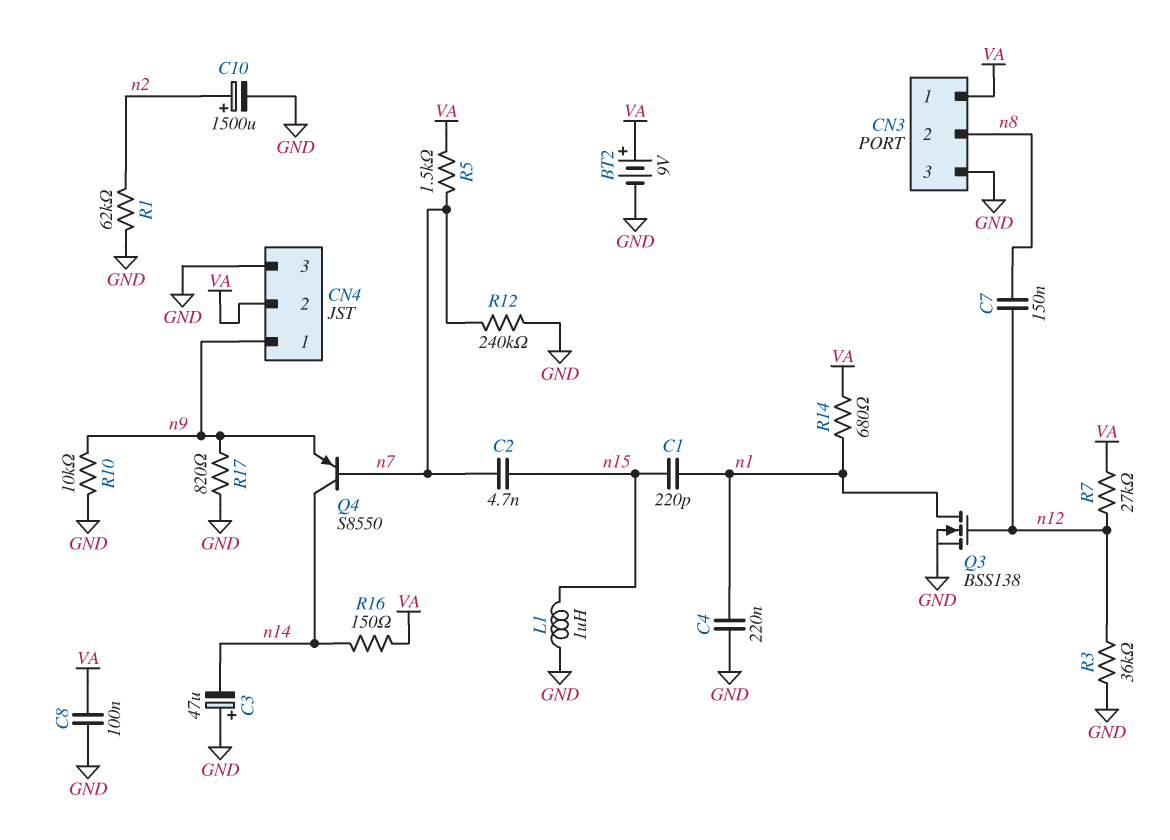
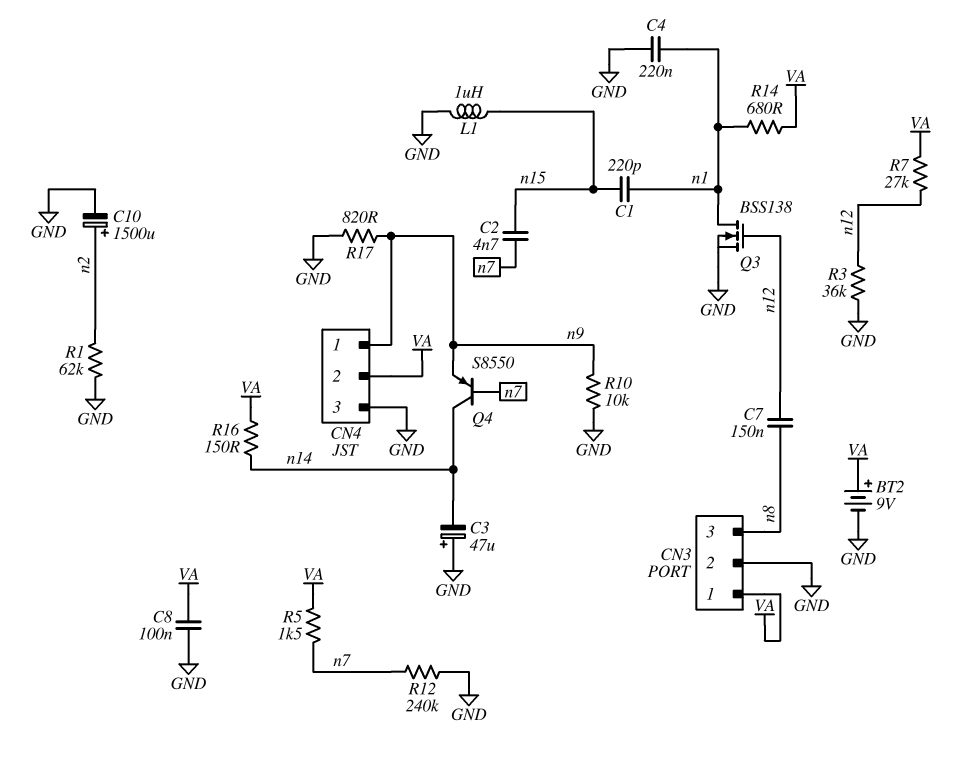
CN3 pin 2: n8 -> GND
CN3 pin 3: GND -> n8

